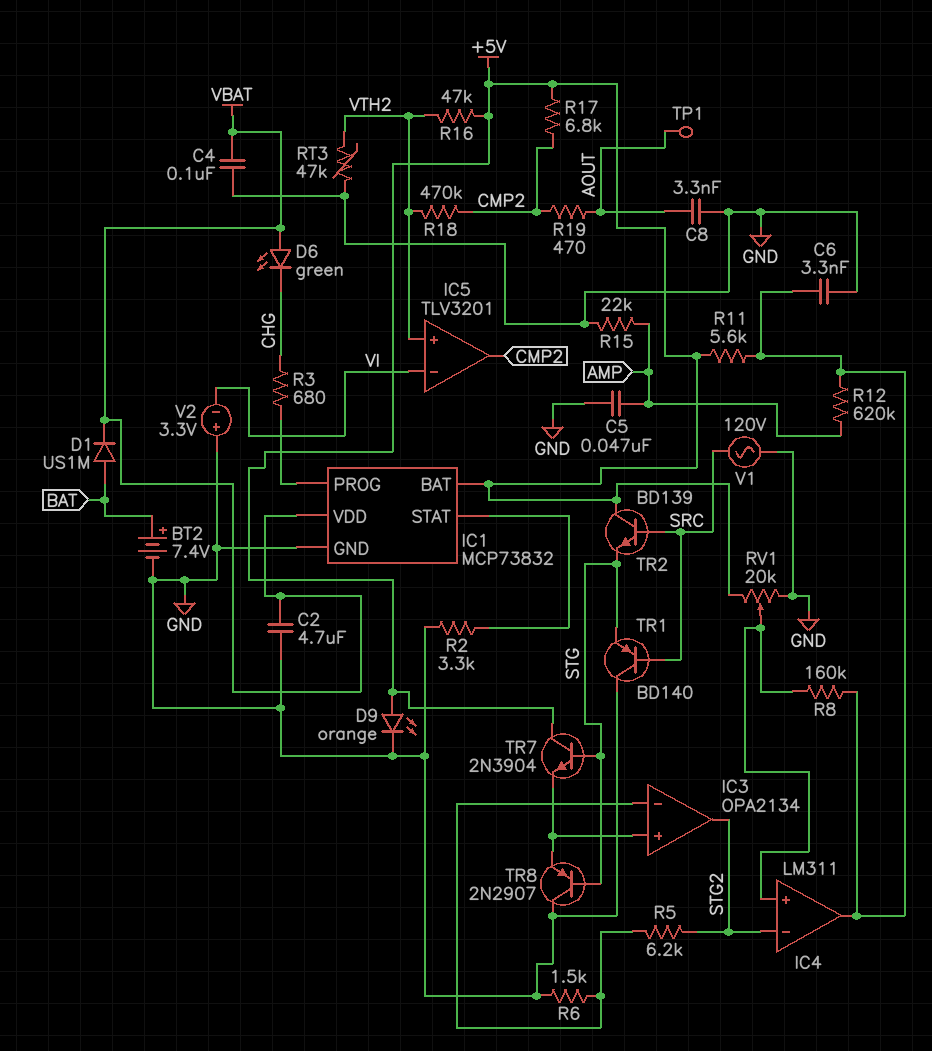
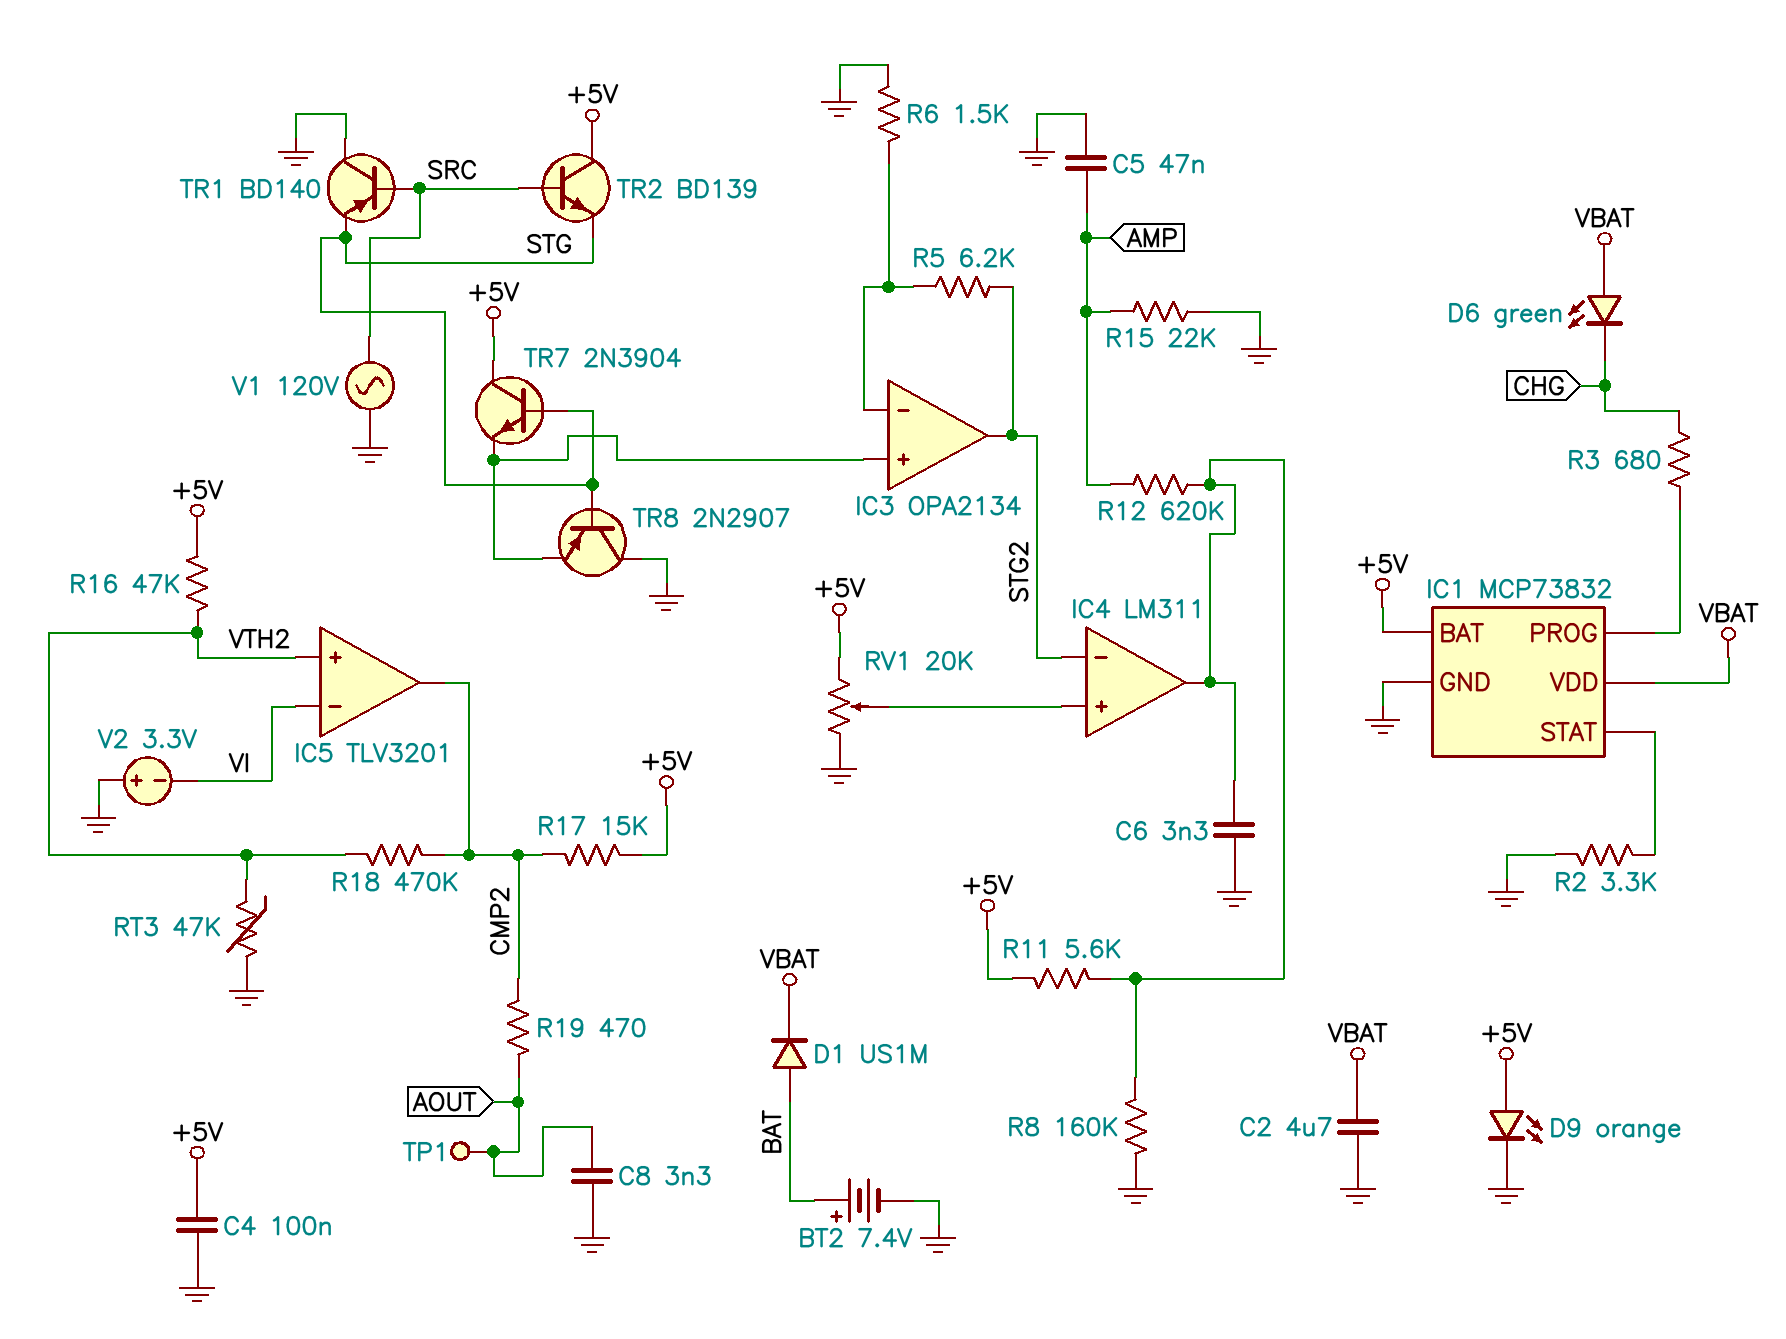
C4: 100nF (GND, VBAT) -> 100nF (+5V, GND)
R8: 160k (IC4/in+, IC4/out) -> 160k (GND, IC4/out)
R17: 6.8k (+5V, CMP2) -> 15k (+5V, CMP2)

